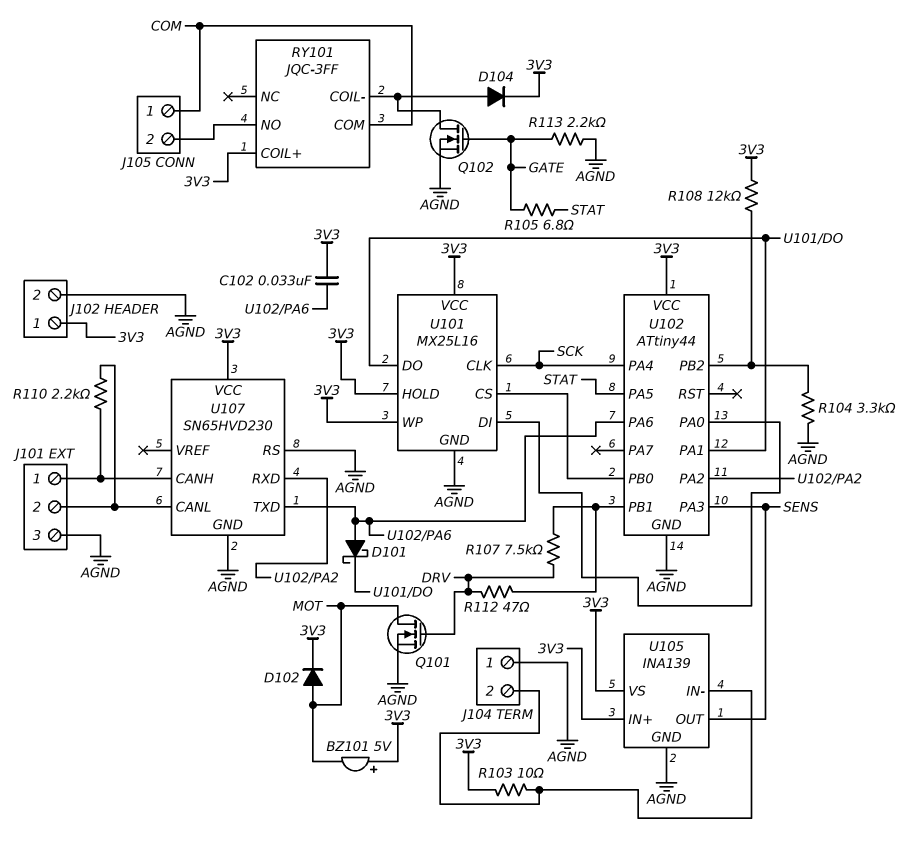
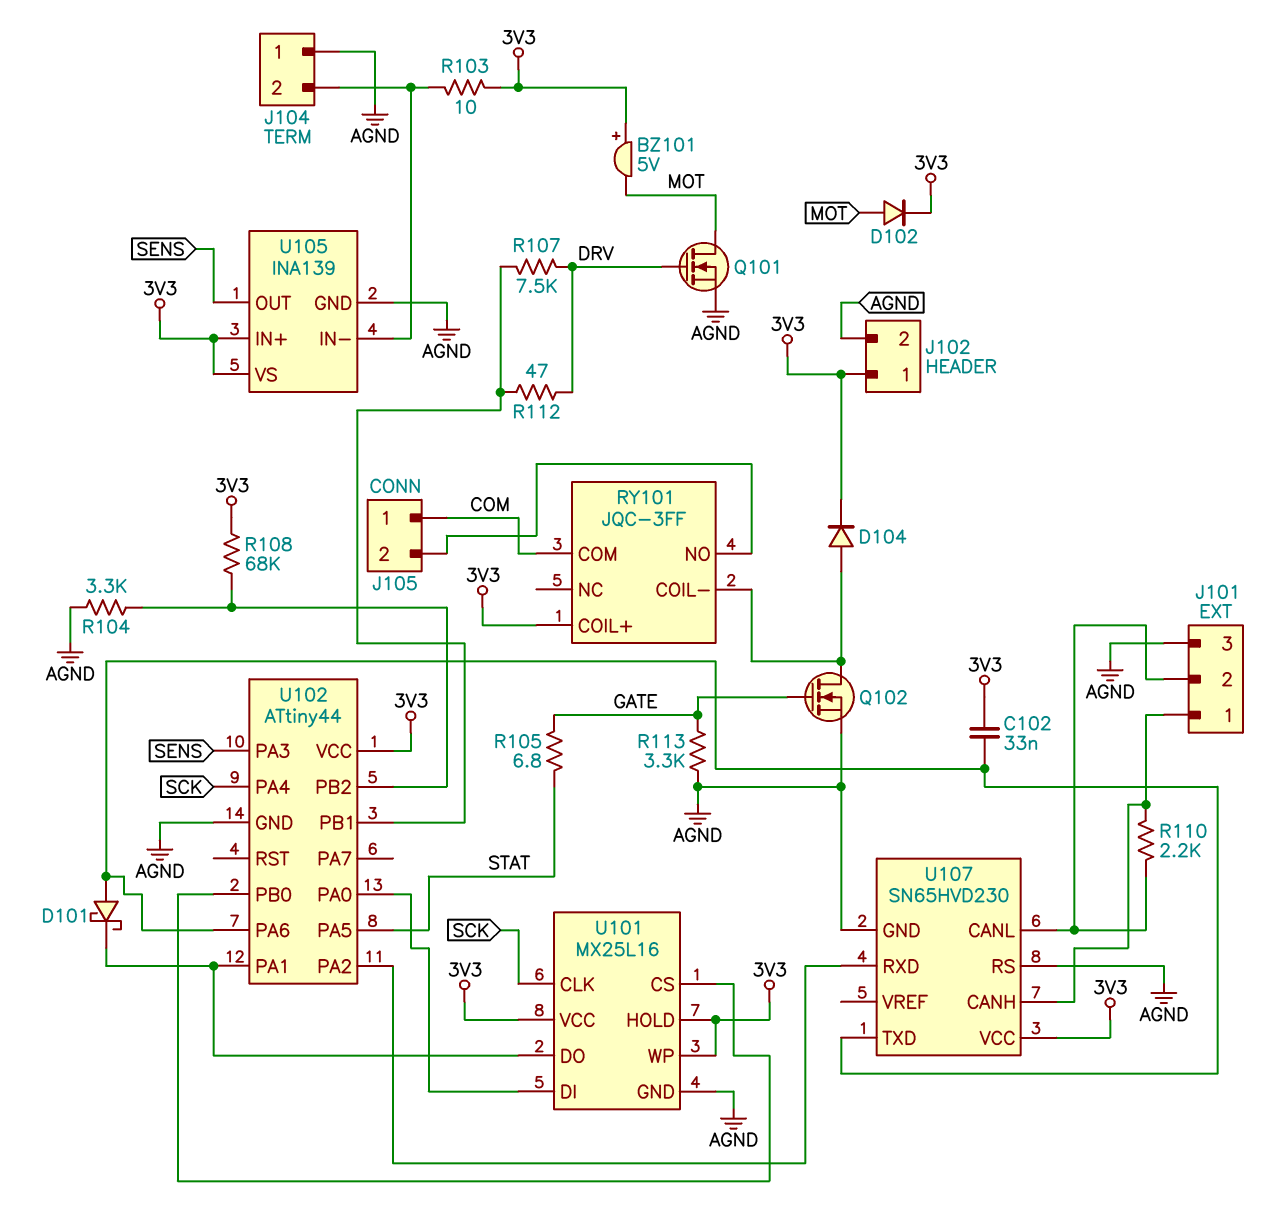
R108: 12k (3V3, U102/PB2) -> 68k (3V3, U102/PB2)
R113: 2.2k (AGND, GATE) -> 3.3k (AGND, GATE)

